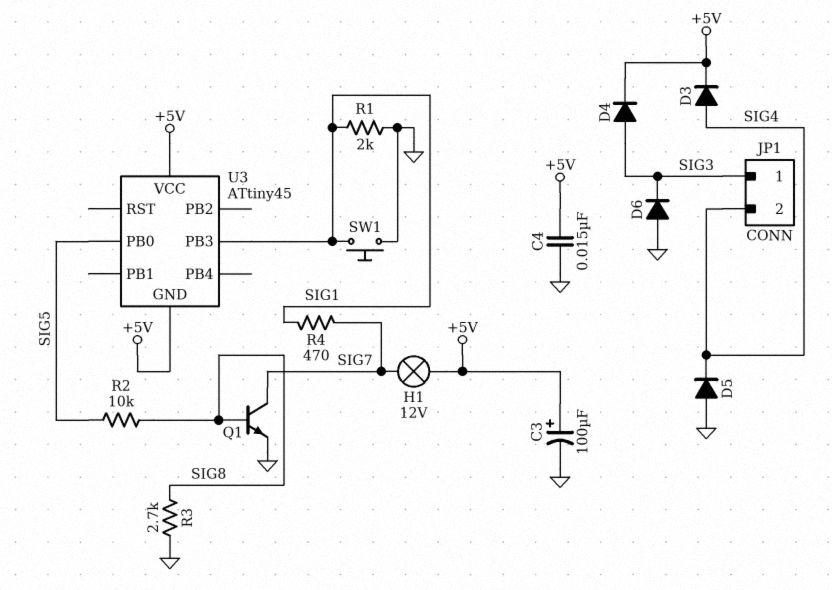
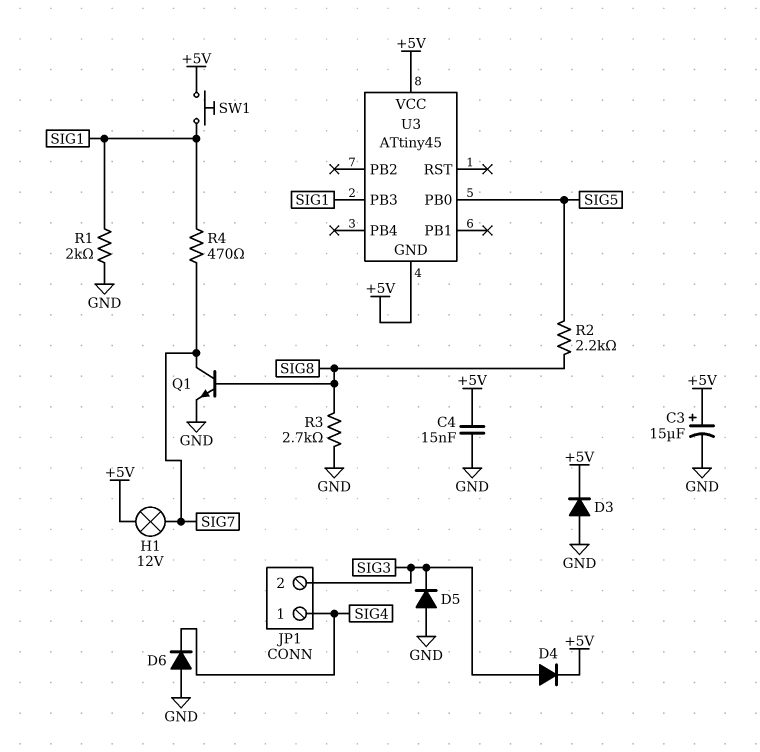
C3: 100uF (plus +5V, minus GND) -> 15uF (plus +5V, minus GND)
D3: diode (A SIG4, K +5V) -> diode (A GND, K +5V)
D5: diode (A GND, K SIG4) -> diode (A GND, K SIG3)
D6: diode (A GND, K SIG3) -> diode (A GND, K SIG4)
JP1 pin 1: SIG3 -> SIG4
JP1 pin 2: SIG4 -> SIG3
R2: 10k (SIG5, SIG8) -> 2.2k (SIG5, SIG8)
SW1: button (GND, SIG1) -> button (+5V, SIG1)

